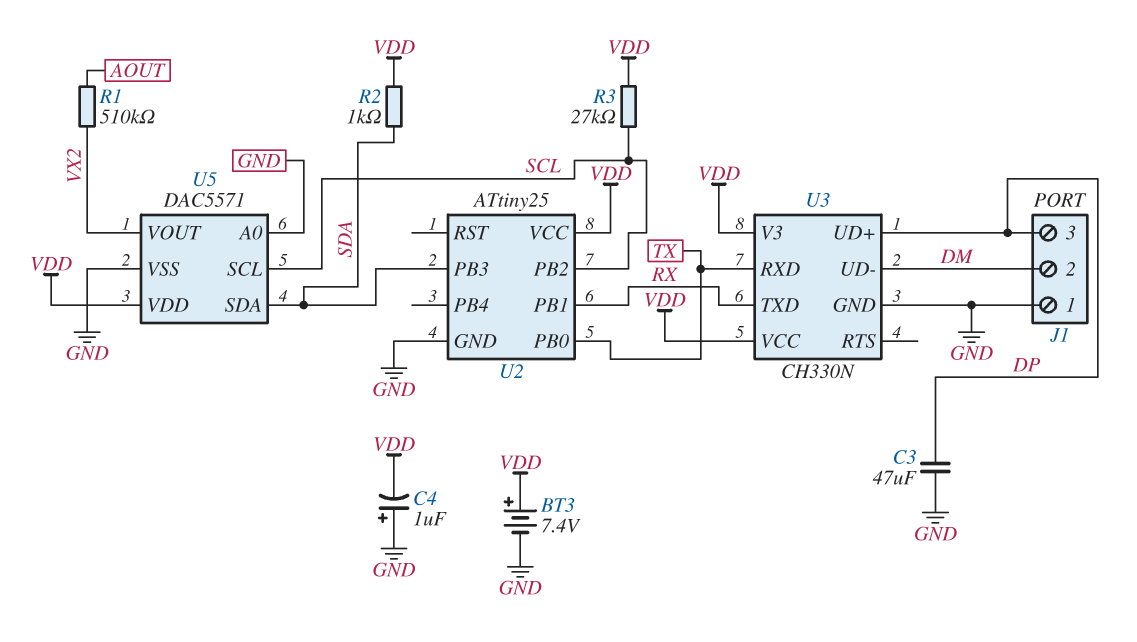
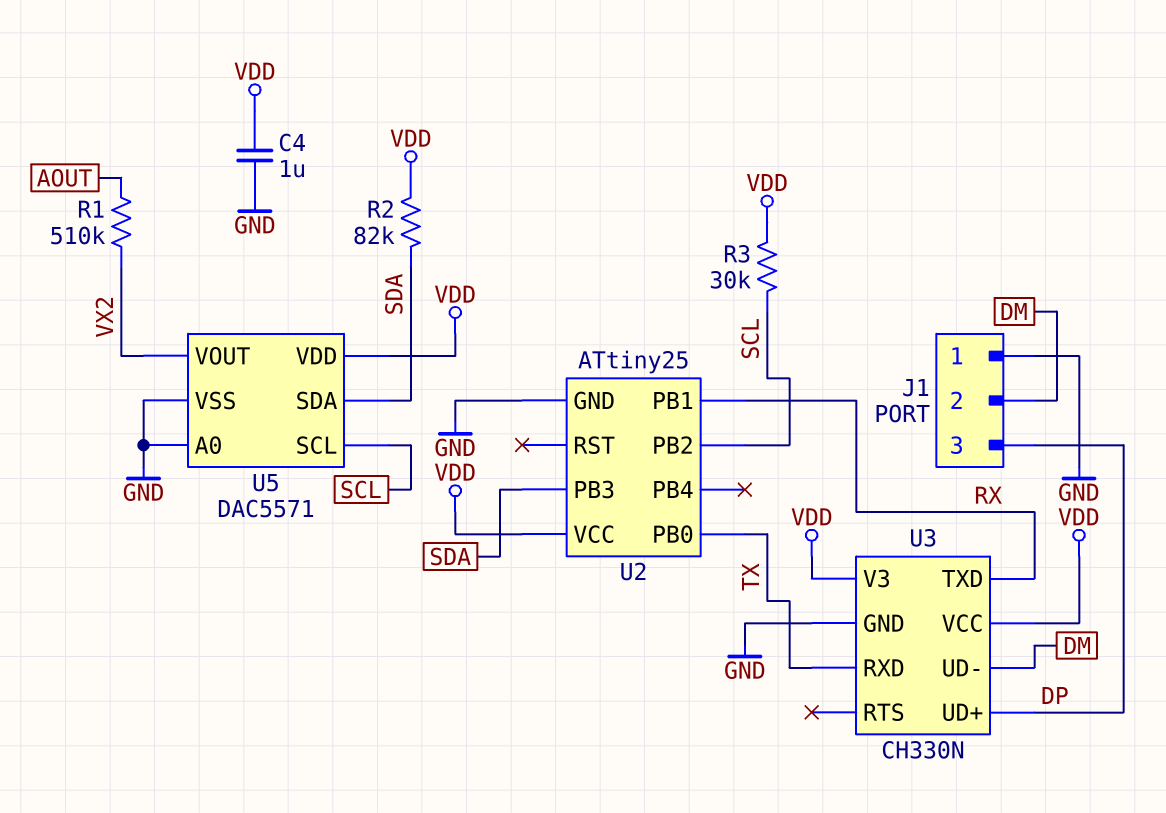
BT3: 7.4V (plus VDD, minus GND) -> none
C3: 47uF (DP, GND) -> none
C4: 1uF (plus GND, minus VDD) -> 1uF (GND, VDD)
R2: 1k (SDA, VDD) -> 82k (SDA, VDD)
R3: 27k (SCL, VDD) -> 30k (SCL, VDD)

